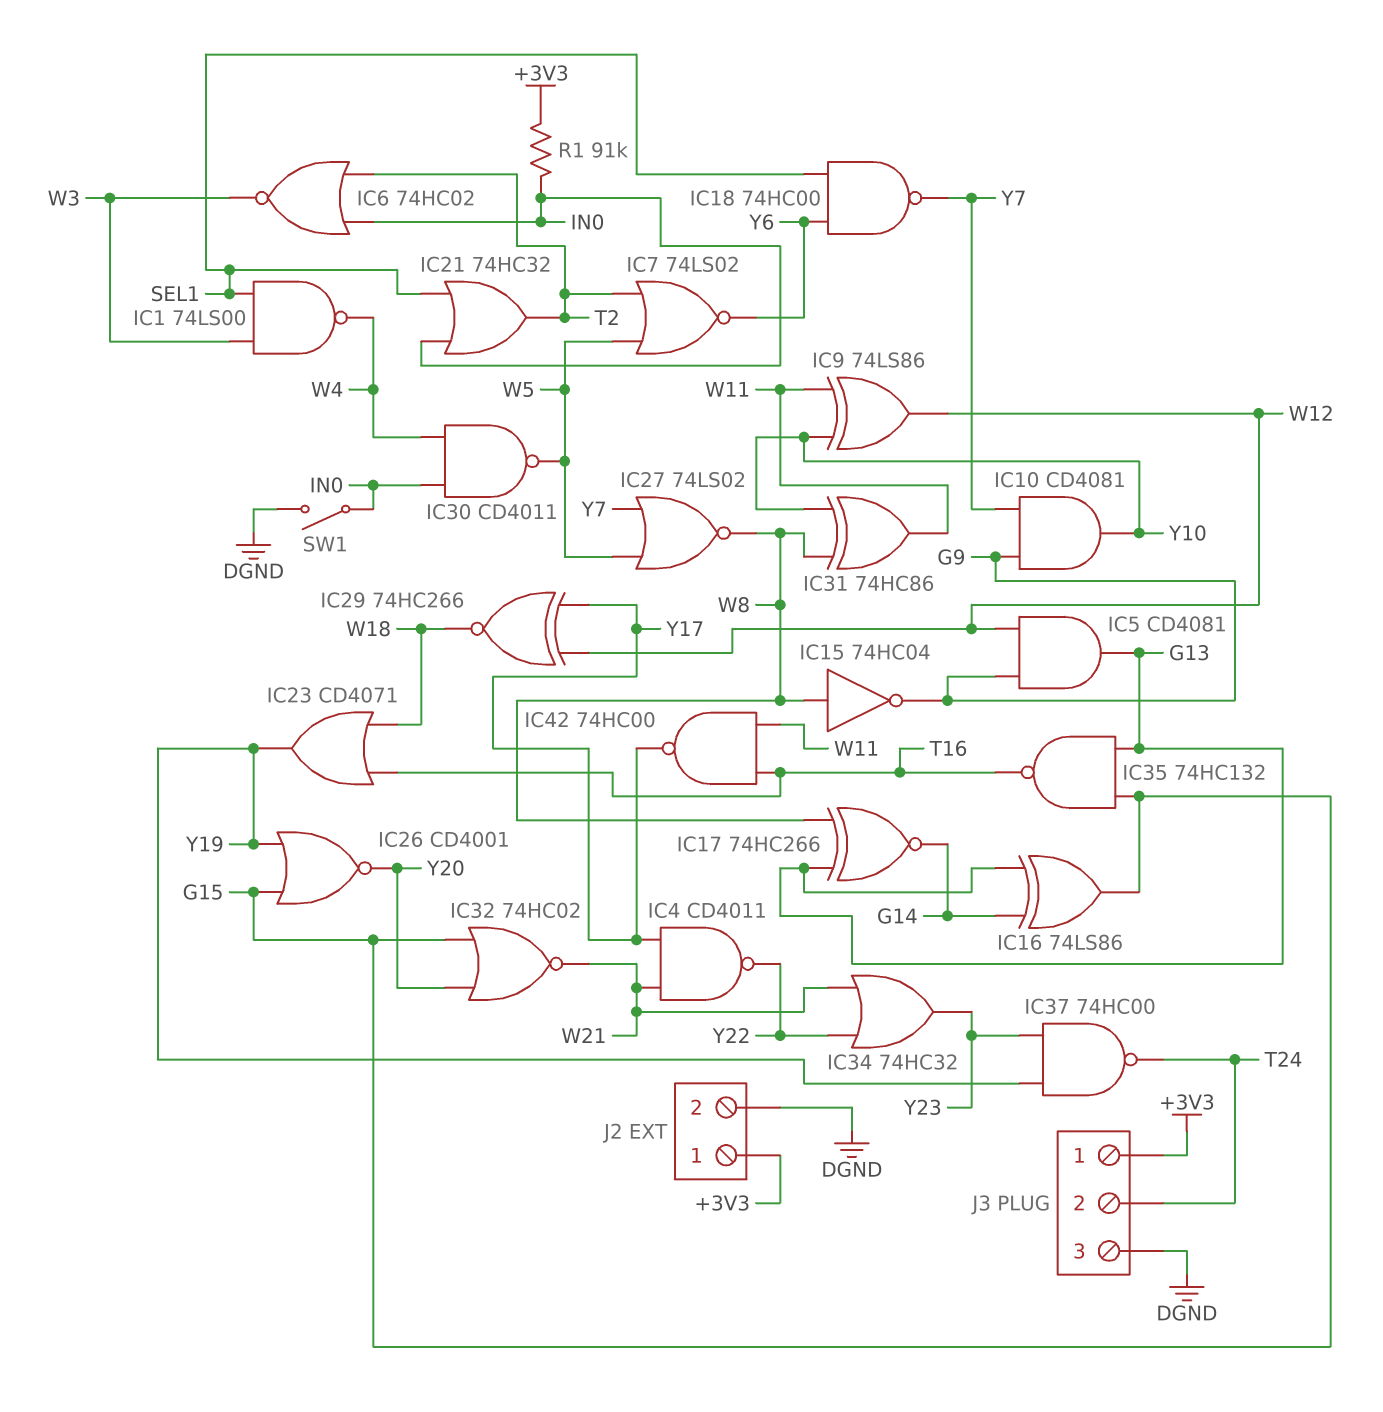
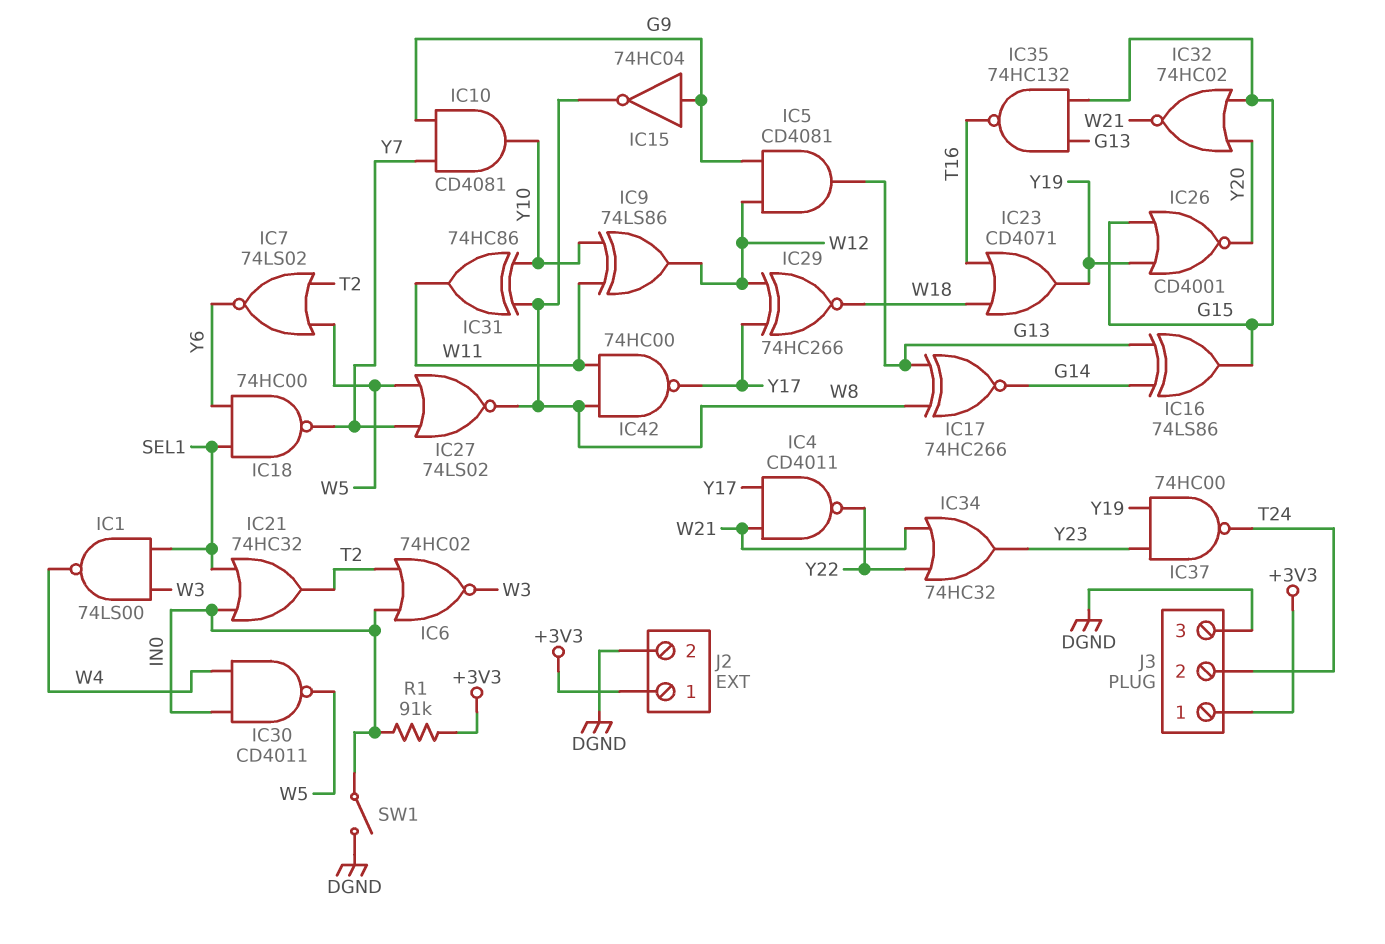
IC15: NOT 74HC04 (in W8, out G9) -> NOT 74HC04 (in G9, out W8)
IC42: NAND 74HC00 (in T16, in W11, out Y17) -> NAND 74HC00 (in W8, in W11, out Y17)

